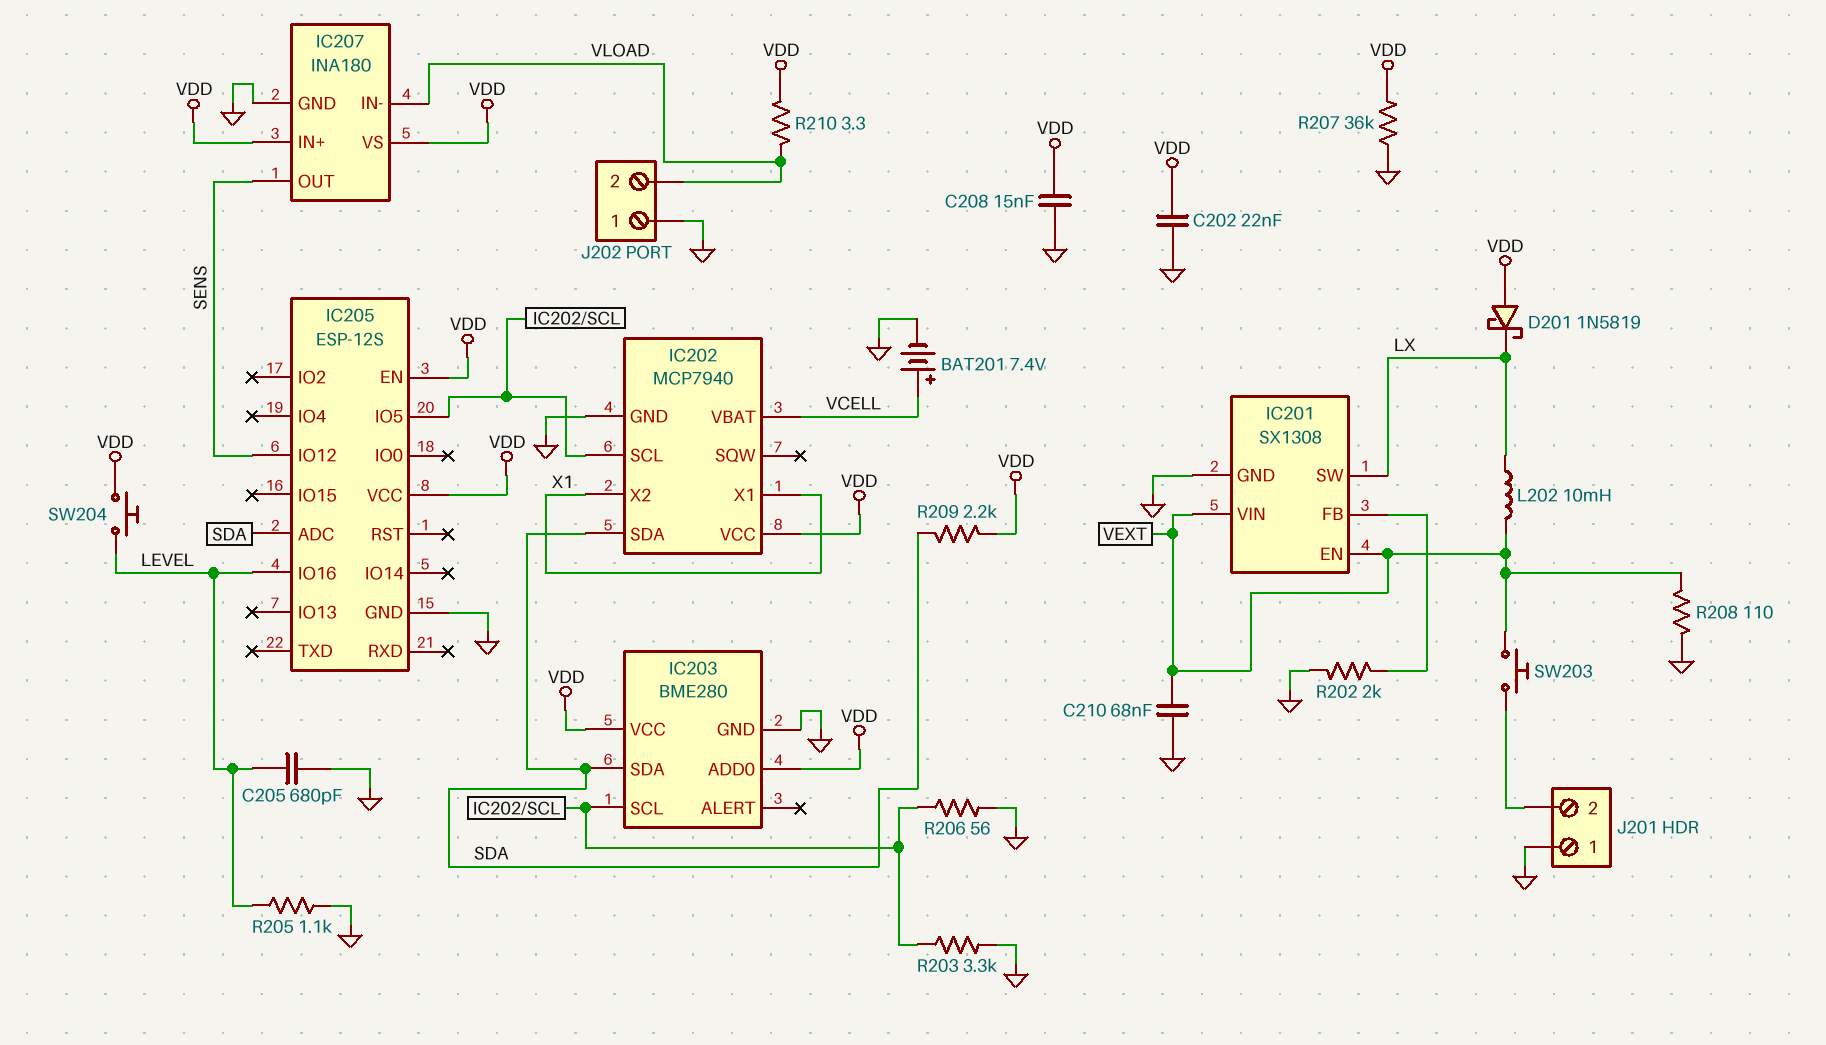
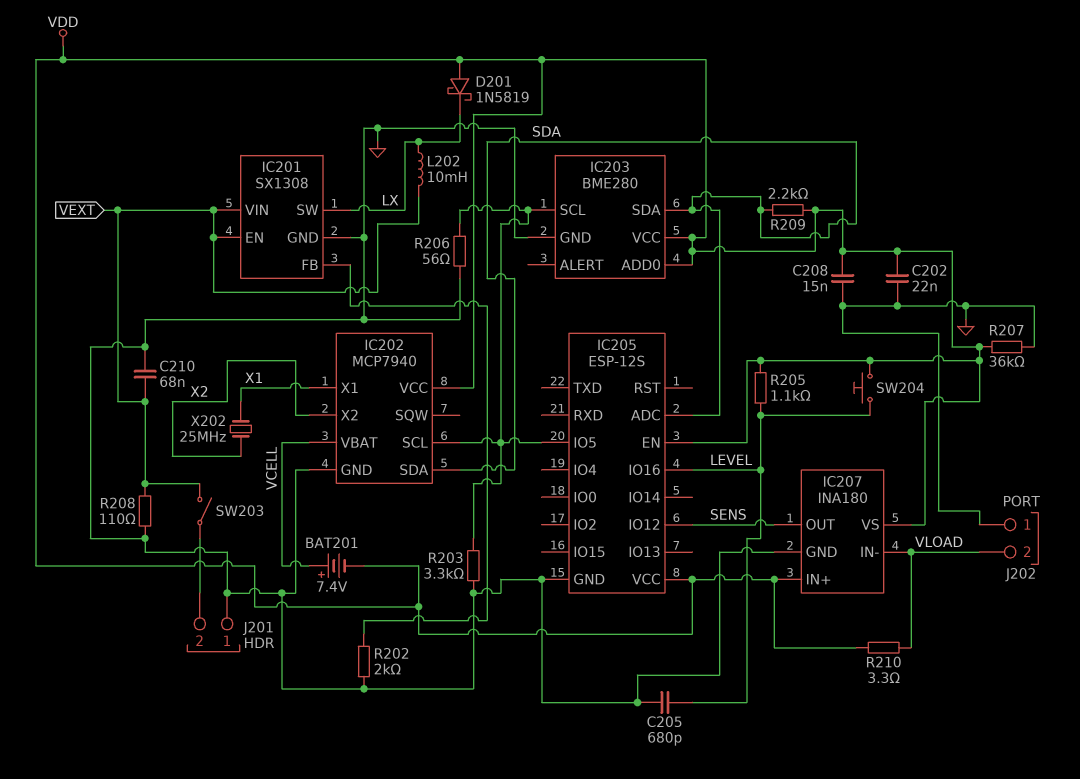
BAT201: 7.4V (plus VCELL, minus GND) -> 7.4V (plus VCELL, minus VDD)
IC202 pin X2: X1 -> X2
R205: 1.1k (GND, LEVEL) -> 1.1k (LEVEL, VDD)
SW203: button (J201/2, VEXT) -> switch (J201/2, VEXT)
X202: none -> 25MHz (X1, X2)

